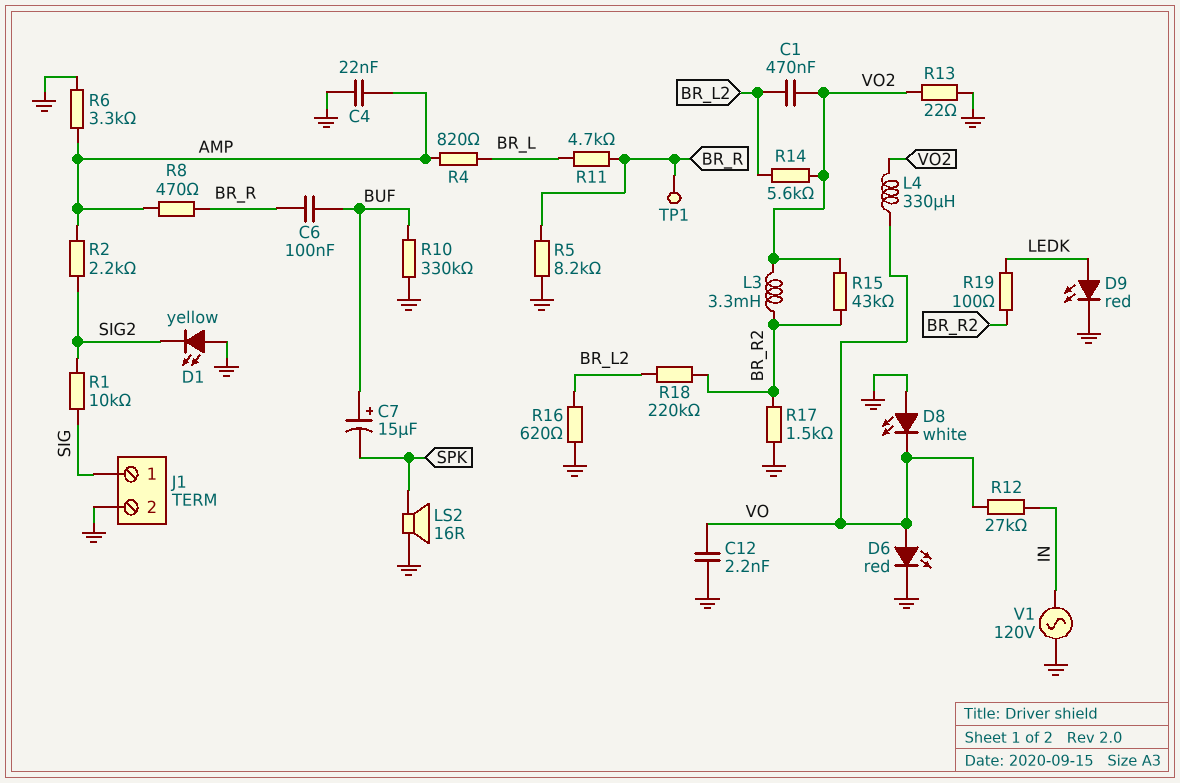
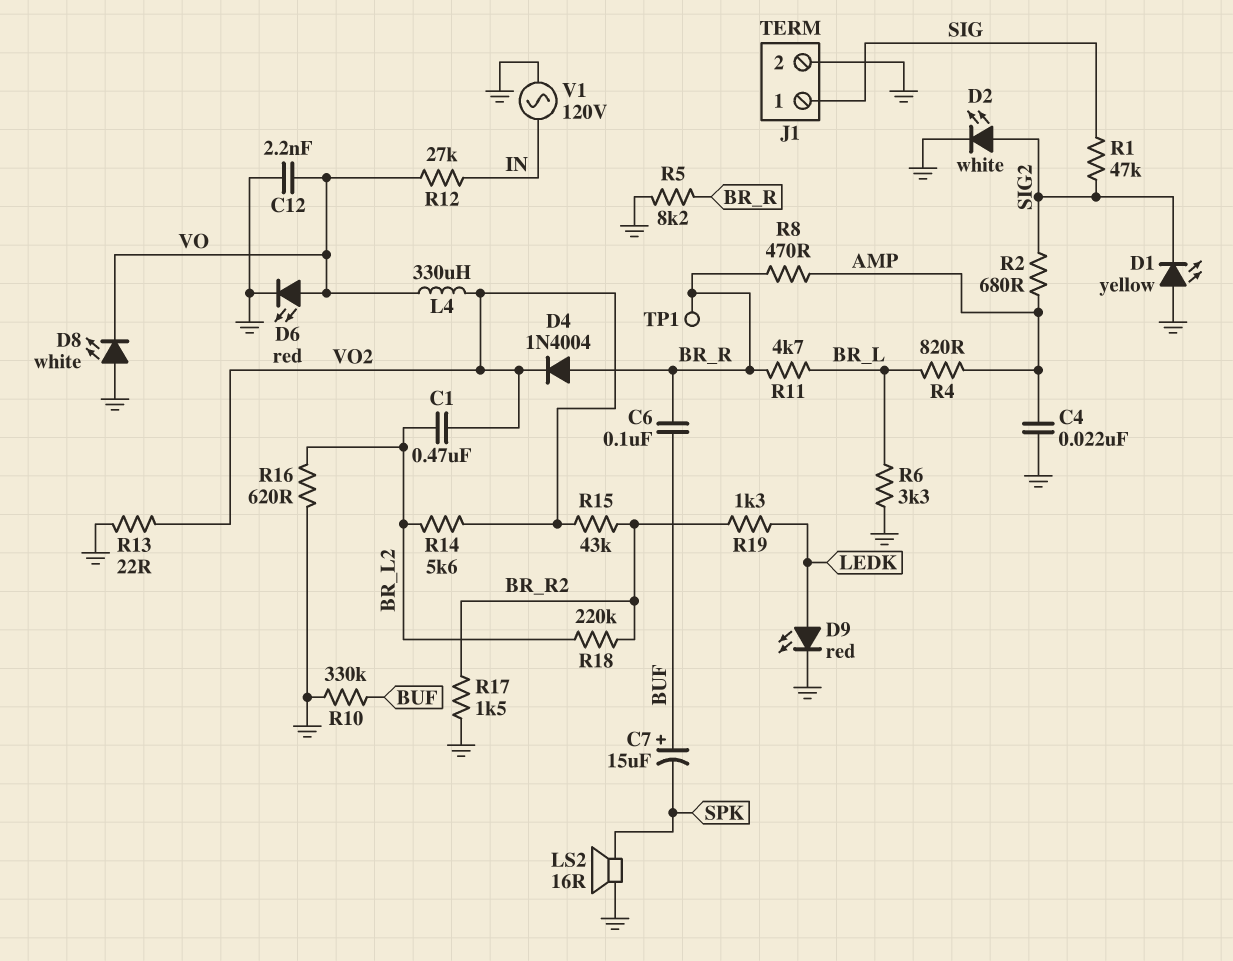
D2: none -> LED white (A SIG2, K GND)
D4: none -> diode 1N4004 (A BR_R, K VO2)
L3: 3.3mH (BR_R2, VO2) -> none
R1: 10k (SIG, SIG2) -> 47k (SIG, SIG2)
R2: 2.2k (AMP, SIG2) -> 680 (AMP, SIG2)
R6: 3.3k (AMP, GND) -> 3.3k (BR_L, GND)
R19: 100 (BR_R2, LEDK) -> 1.3k (BR_R2, LEDK)

